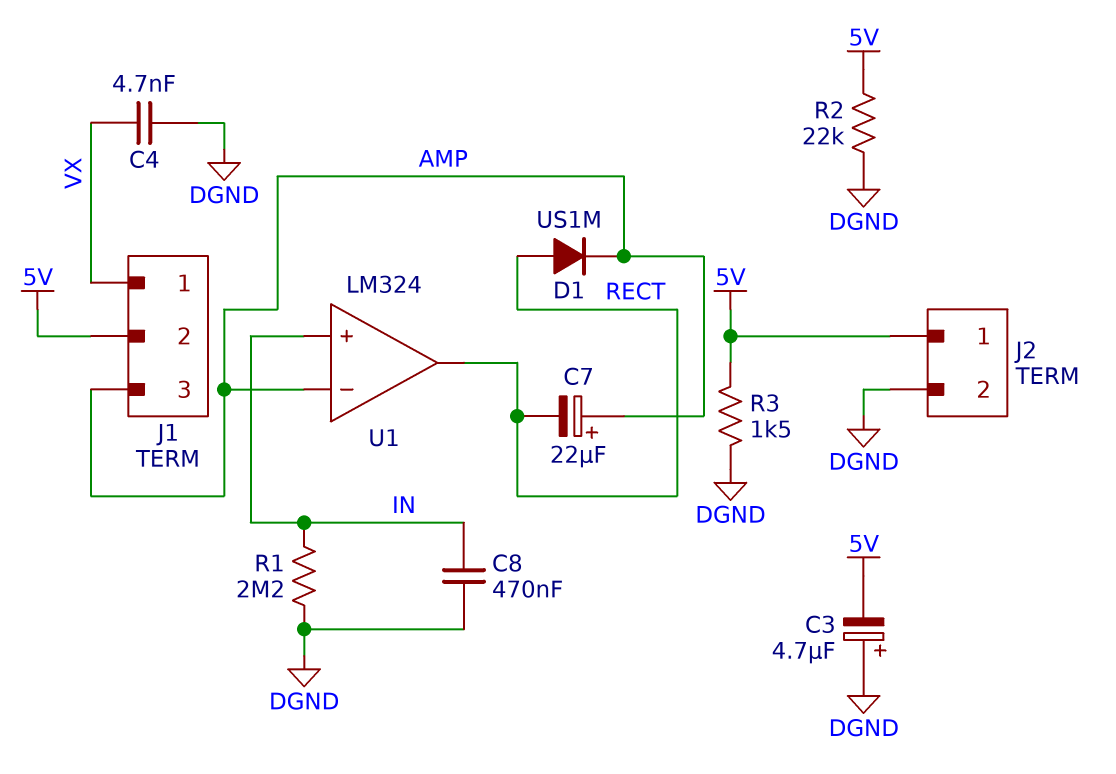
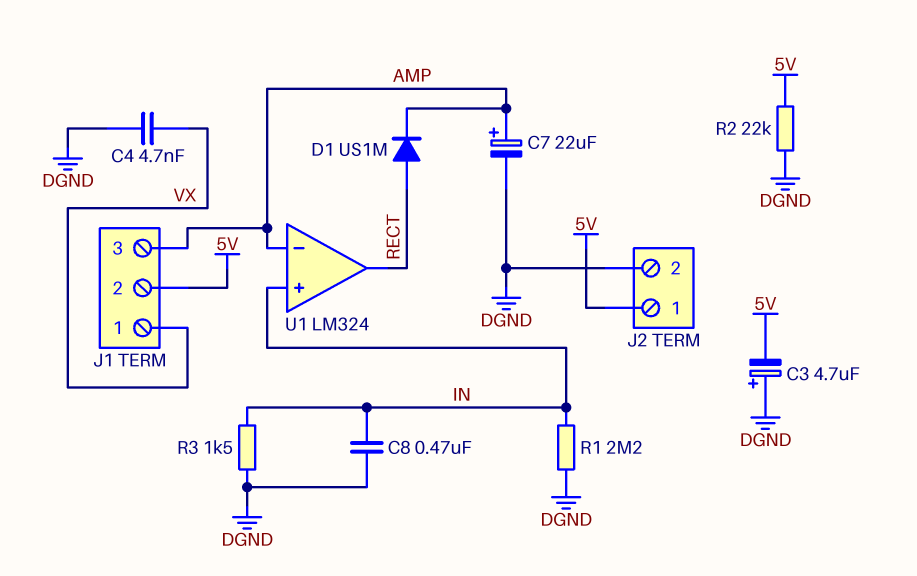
C7: 22uF (plus AMP, minus RECT) -> 22uF (plus AMP, minus DGND)
R3: 1.5k (5V, DGND) -> 1.5k (DGND, IN)

